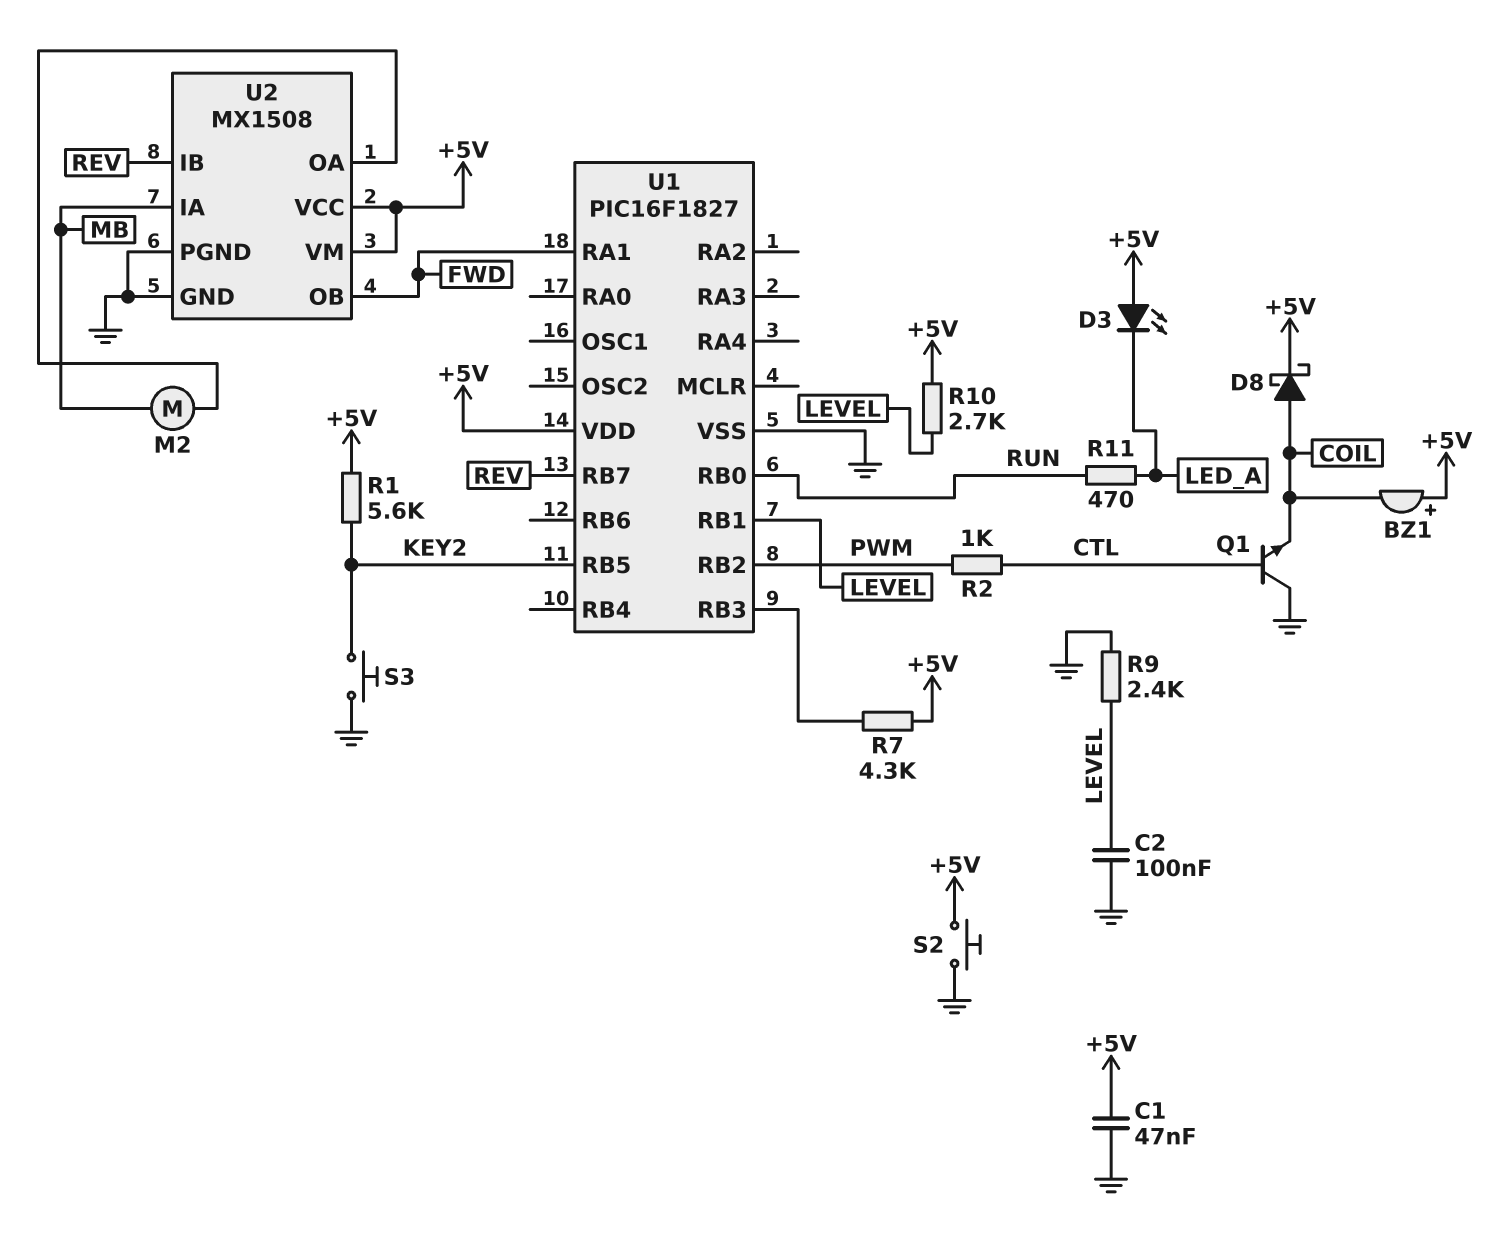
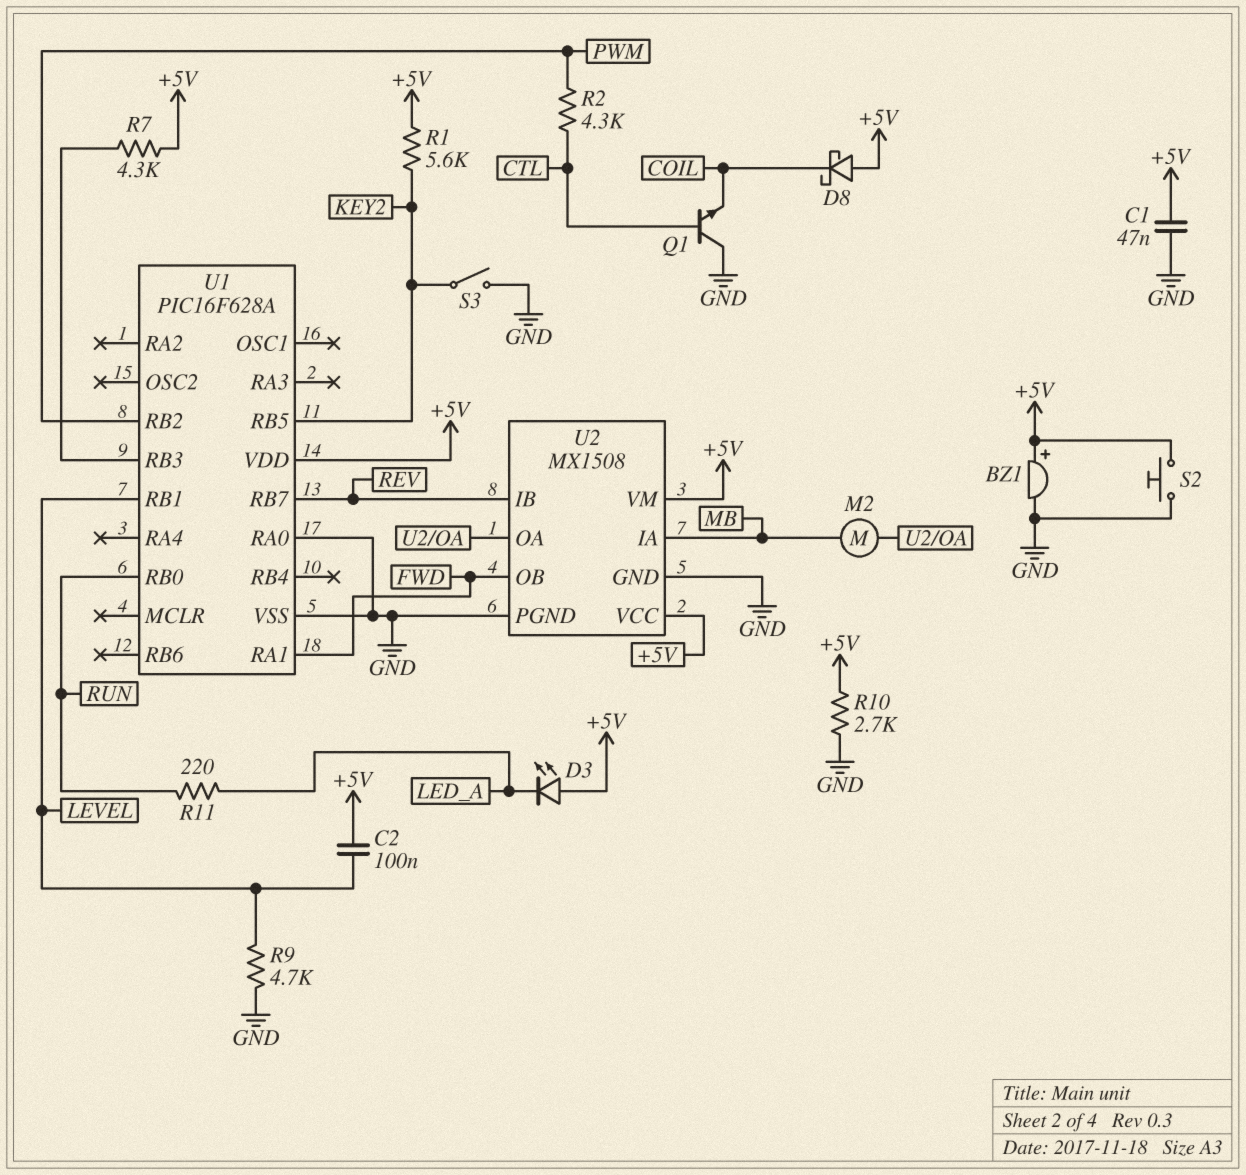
BZ1: buzzer (plus +5V, minus COIL) -> buzzer (plus +5V, minus GND)
C2: 100nF (GND, LEVEL) -> 100nF (+5V, LEVEL)
D8: schottky (A COIL, K +5V) -> schottky (A +5V, K COIL)
R2: 1k (CTL, PWM) -> 4.3k (CTL, PWM)
R9: 2.4k (GND, LEVEL) -> 4.7k (GND, LEVEL)
R10: 2.7k (+5V, LEVEL) -> 2.7k (+5V, GND)
R11: 470 (LED_A, RUN) -> 220 (LED_A, RUN)
S3: button (GND, KEY2) -> switch (GND, KEY2)
U1: PIC16F1827 -> PIC16F628A
U1 pin RA0: none -> GND

